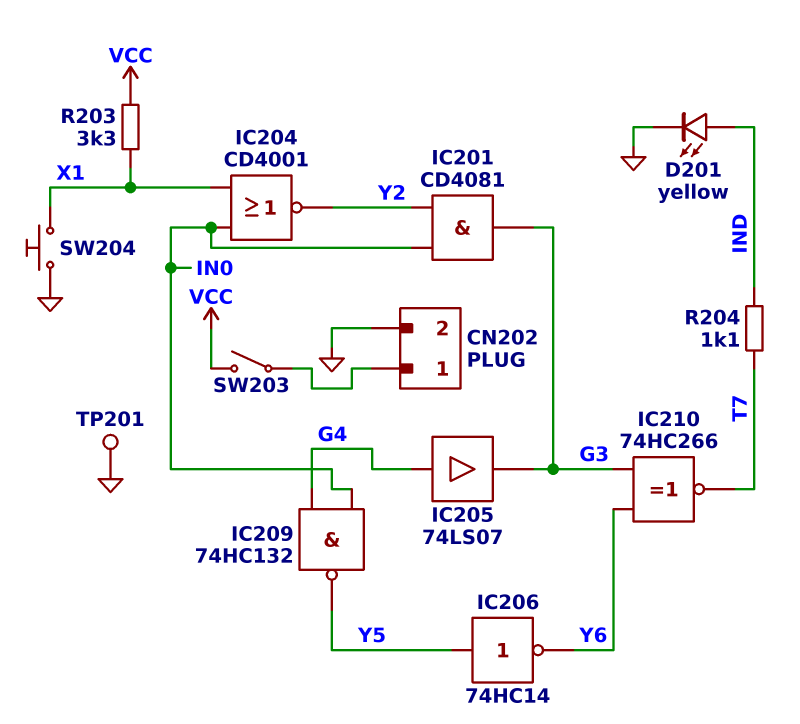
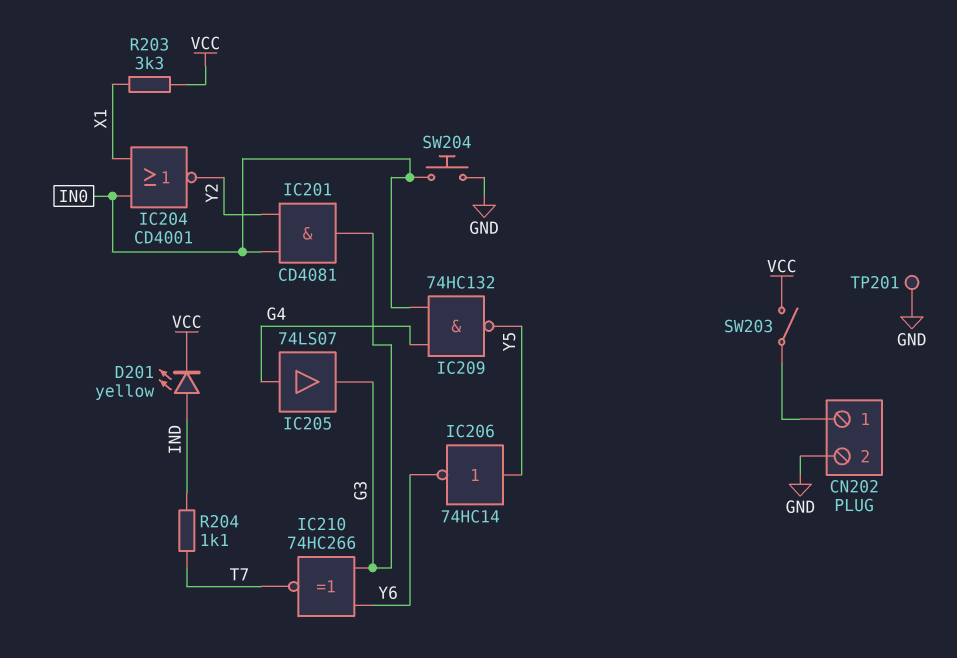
D201: LED yellow (A IND, K GND) -> LED yellow (A IND, K VCC)
SW204: button (GND, X1) -> button (GND, IN0)

